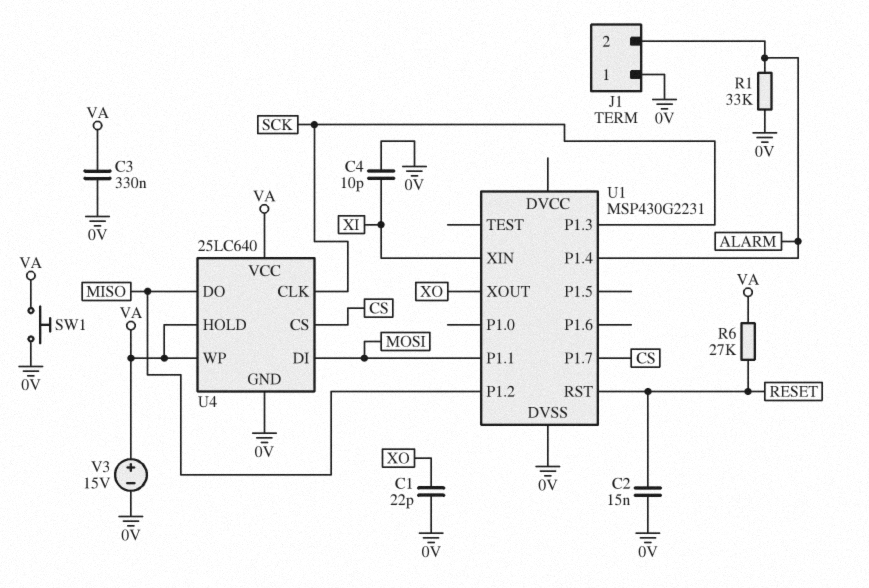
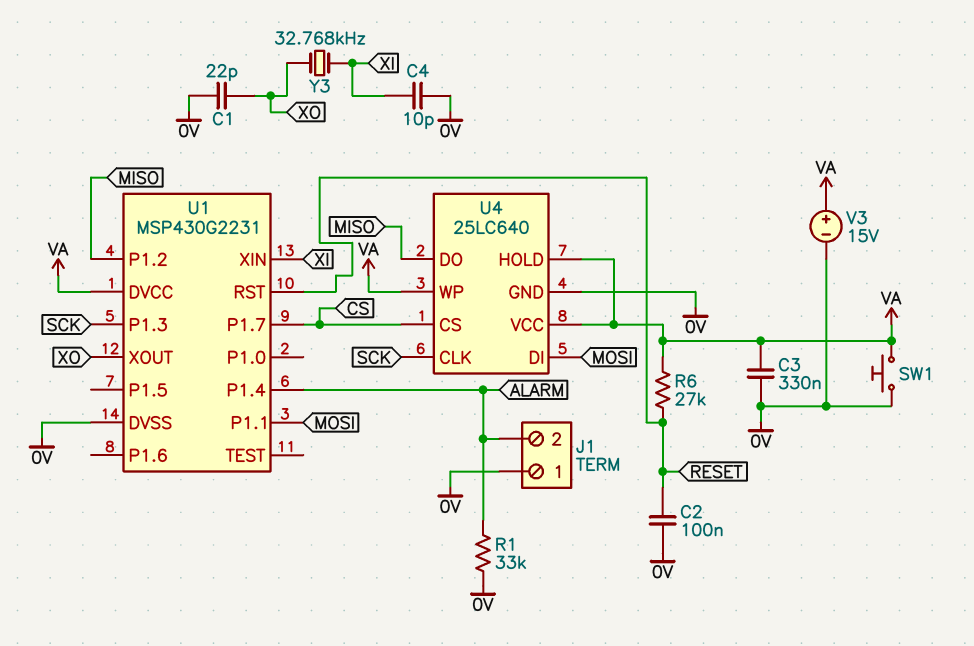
C2: 15nF (0V, RESET) -> 100nF (0V, RESET)
U1 pin DVCC: none -> VA
Y3: none -> 32.768kHz (XI, XO)

